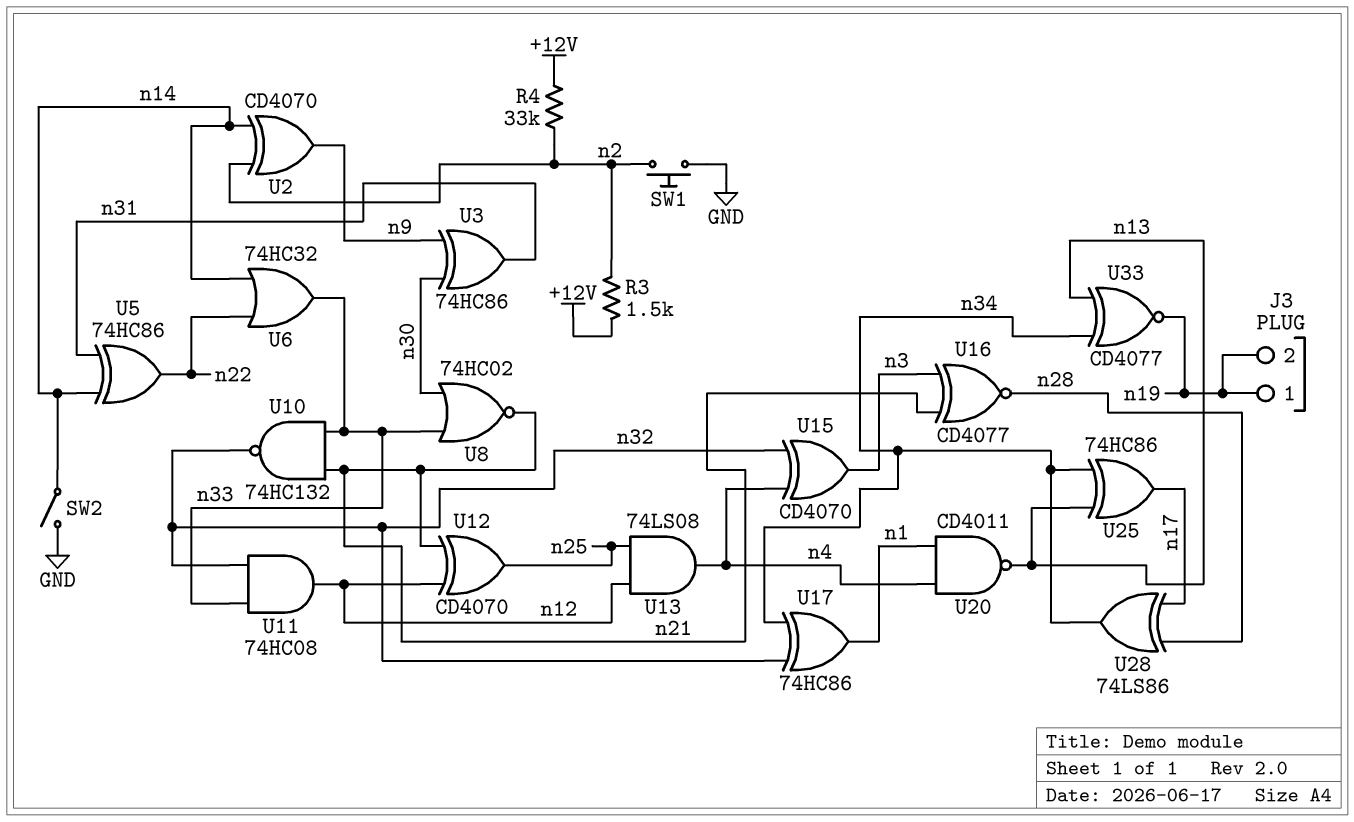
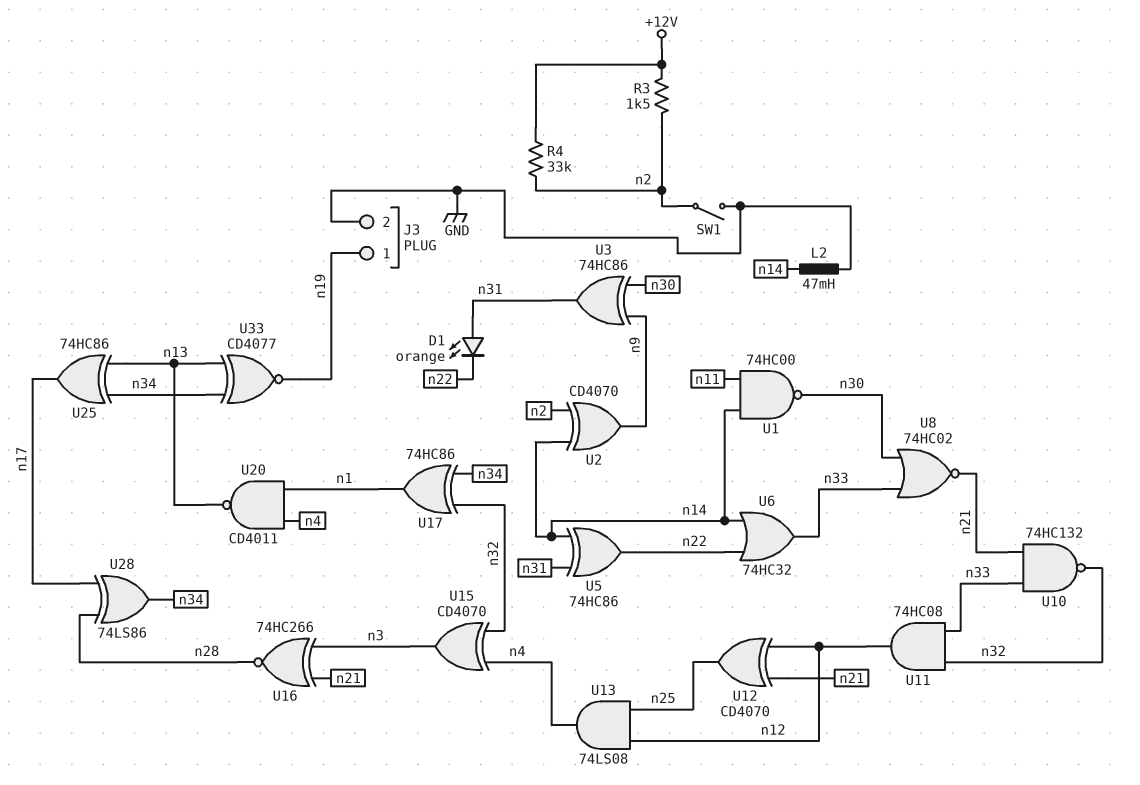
D1: none -> LED orange (A n31, K n22)
J3 pin 2: n19 -> GND
L2: none -> 47mH (GND, n14)
SW1: button (GND, n2) -> switch (GND, n2)
SW2: switch (GND, n14) -> none
U1: none -> NAND 74HC00 (in n11, in n14, out n30)
U16: XNOR CD4077 (in n3, in n21, out n28) -> XNOR 74HC266 (in n3, in n21, out n28)

